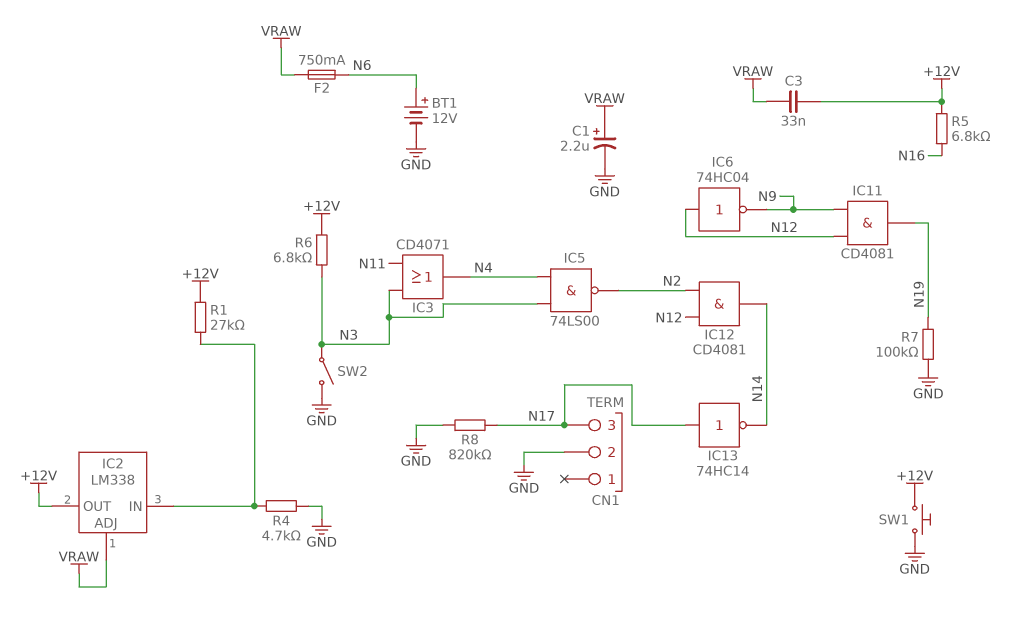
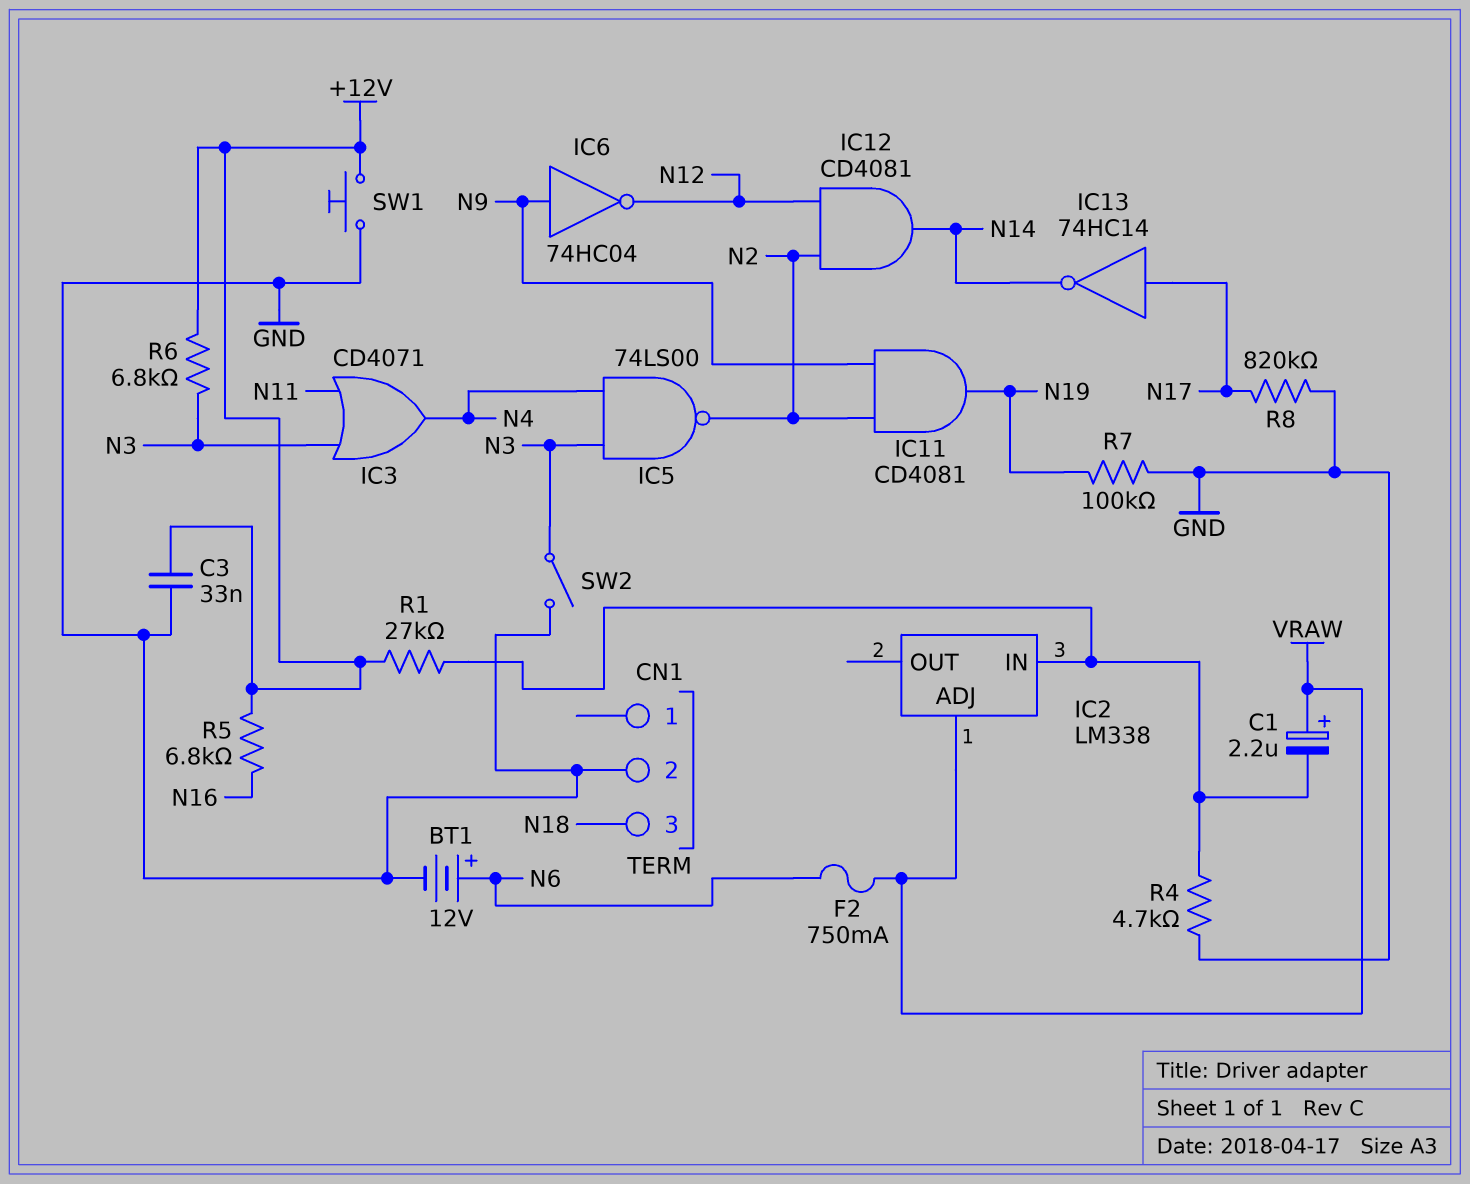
C1: 2.2uF (plus VRAW, minus GND) -> 2.2uF (plus VRAW, minus IC2/IN)
C3: 33nF (+12V, VRAW) -> 33nF (+12V, GND)
CN1 pin 3: N17 -> N18
IC2 pin OUT: +12V -> none
IC6: NOT 74HC04 (in N12, out N9) -> NOT 74HC04 (in N9, out N12)
IC11: AND CD4081 (in N9, in N12, out N19) -> AND CD4081 (in N2, in N9, out N19)

